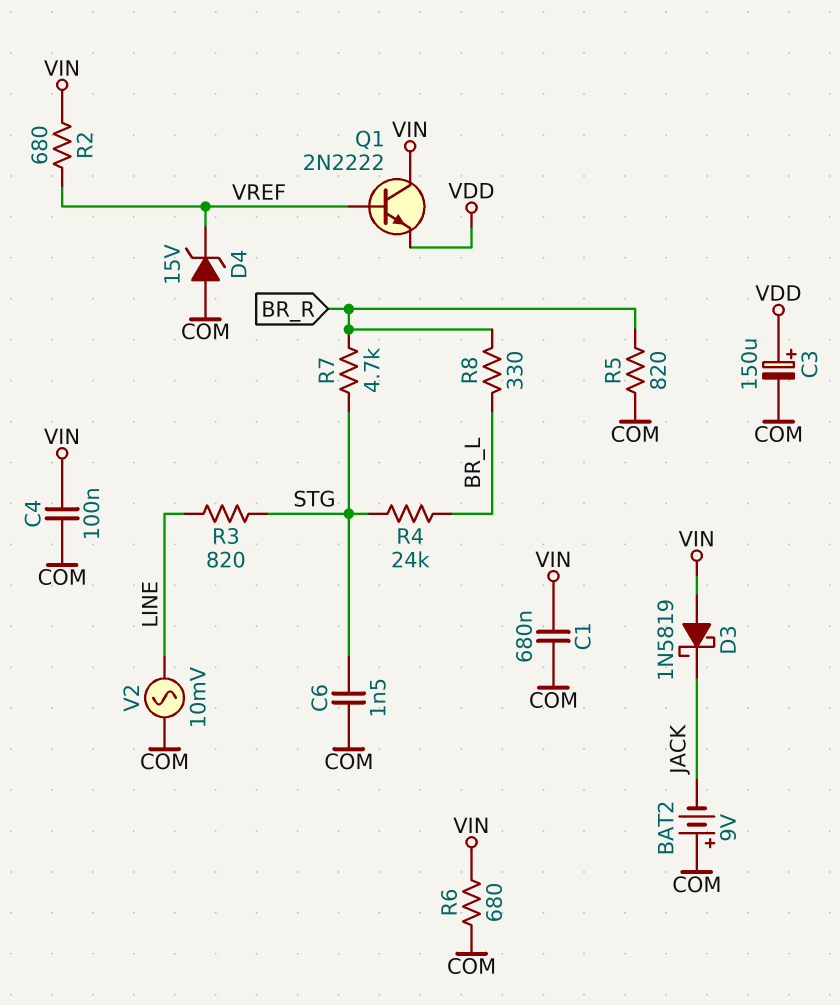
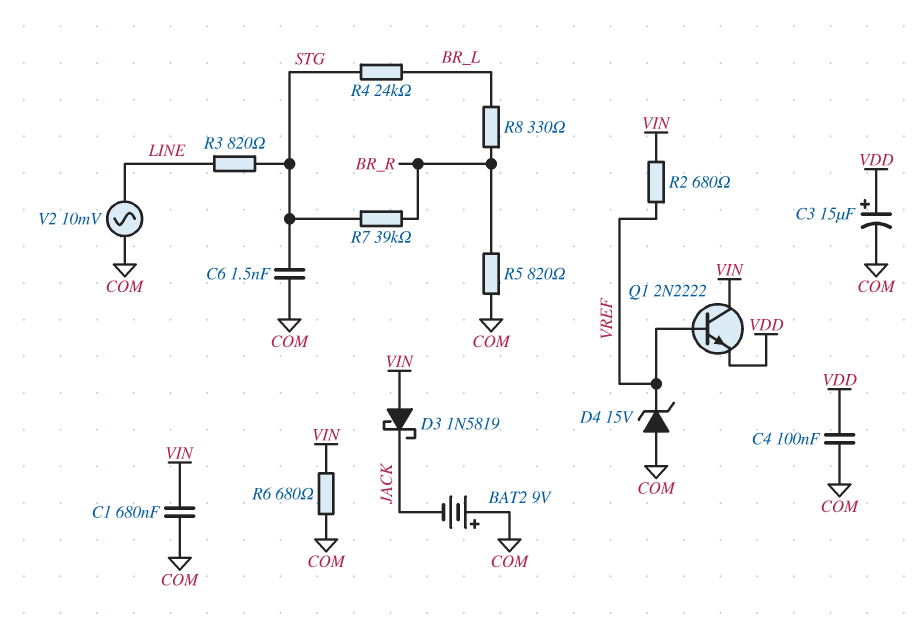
C3: 150uF (plus VDD, minus COM) -> 15uF (plus VDD, minus COM)
C4: 100nF (COM, VIN) -> 100nF (COM, VDD)
R7: 4.7k (BR_R, STG) -> 39k (BR_R, STG)

